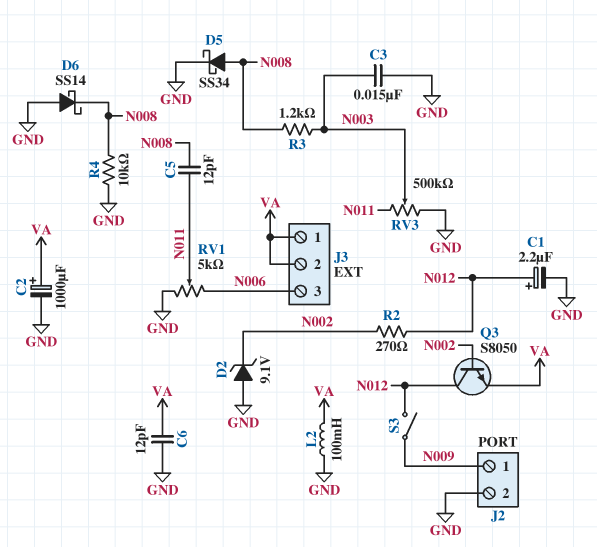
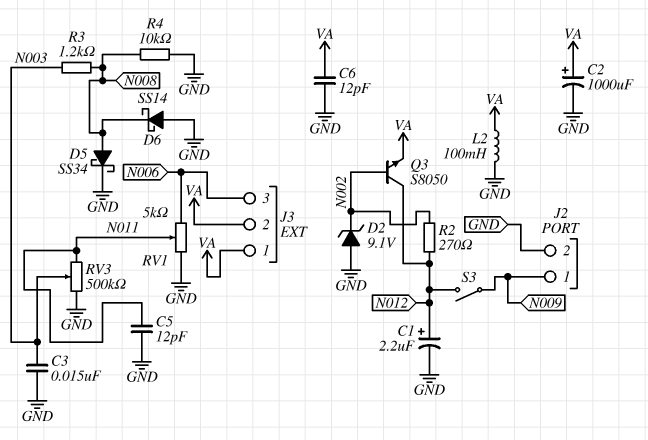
C5: 12pF (N008, N011) -> 12pF (GND, N011)

